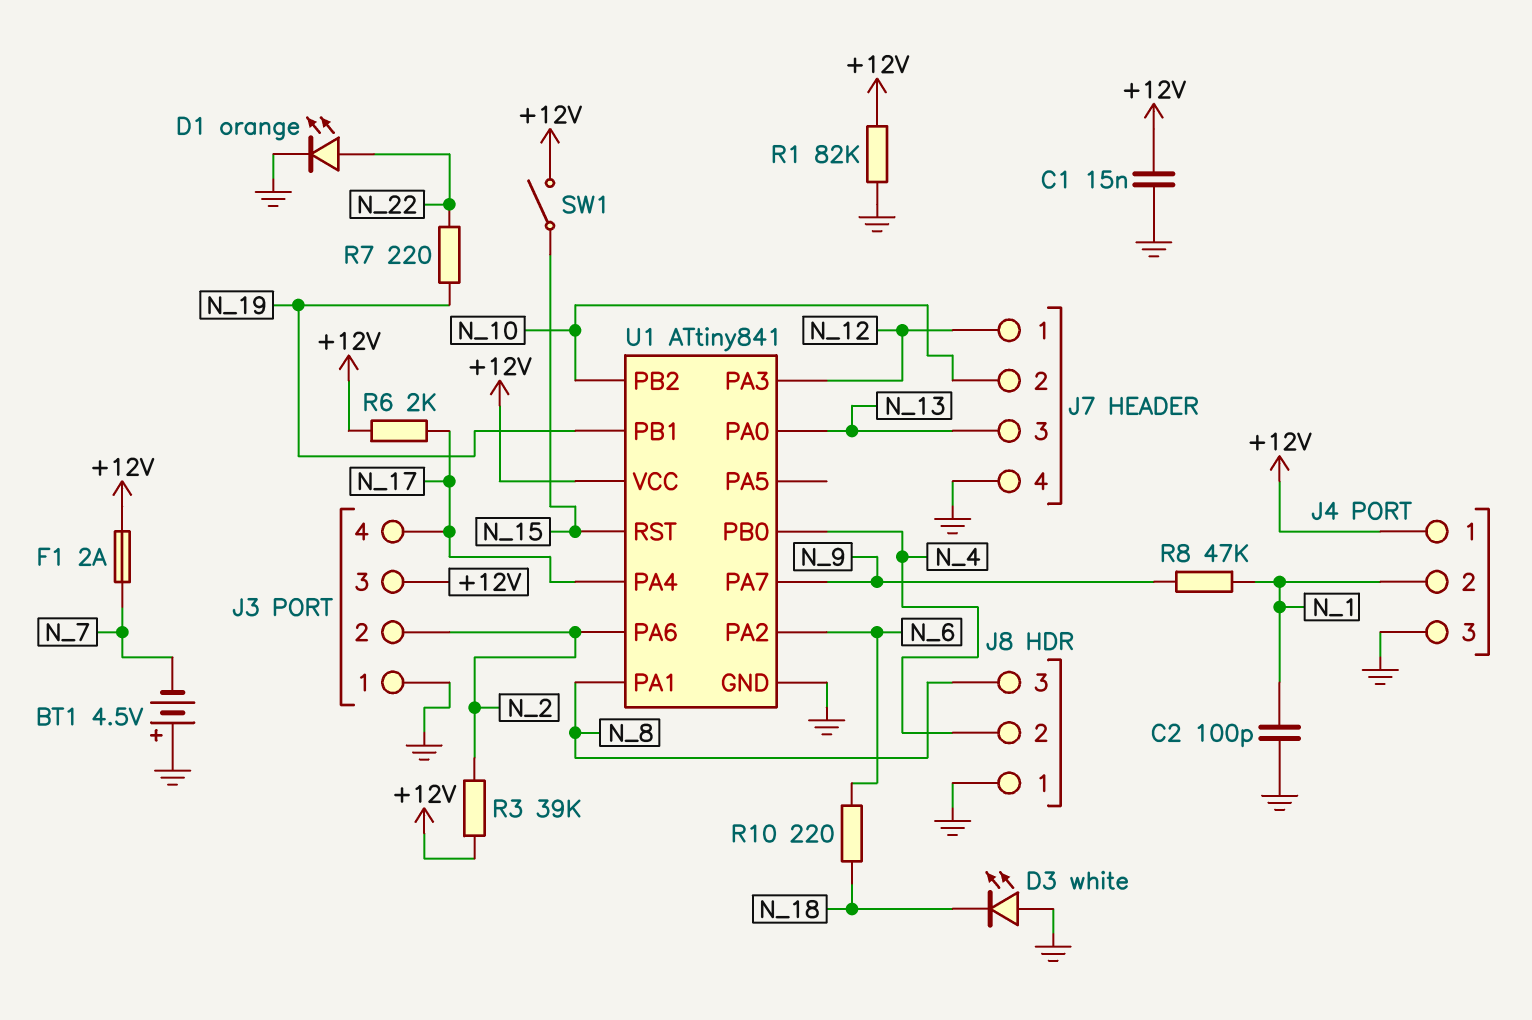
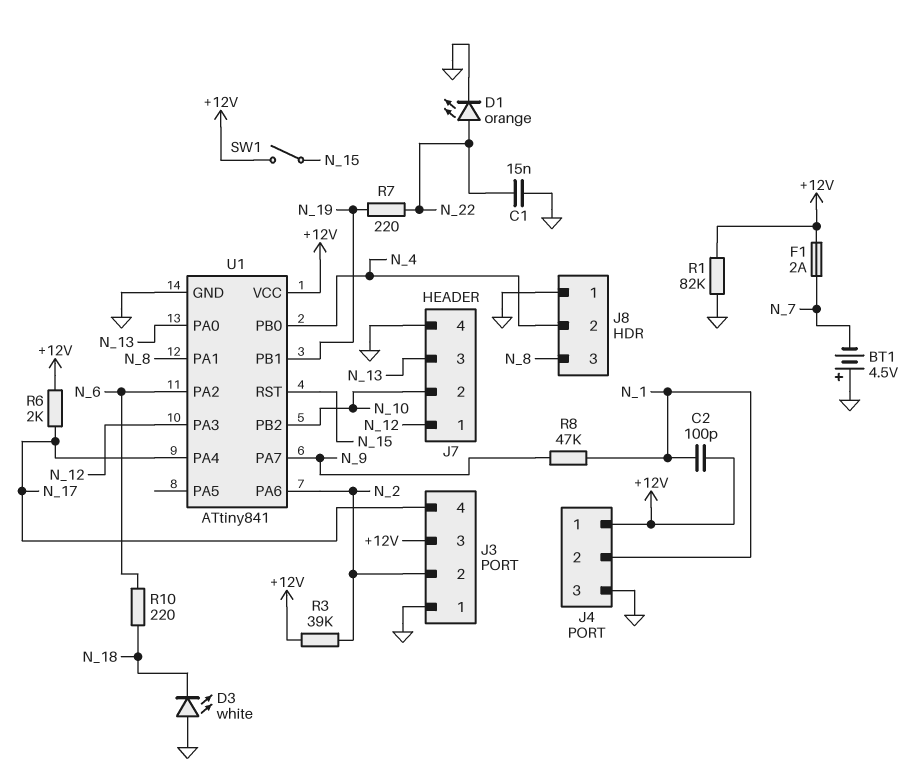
C1: 15nF (+12V, GND) -> 15nF (GND, N_22)
C2: 100pF (GND, N_1) -> 100pF (+12V, N_1)

